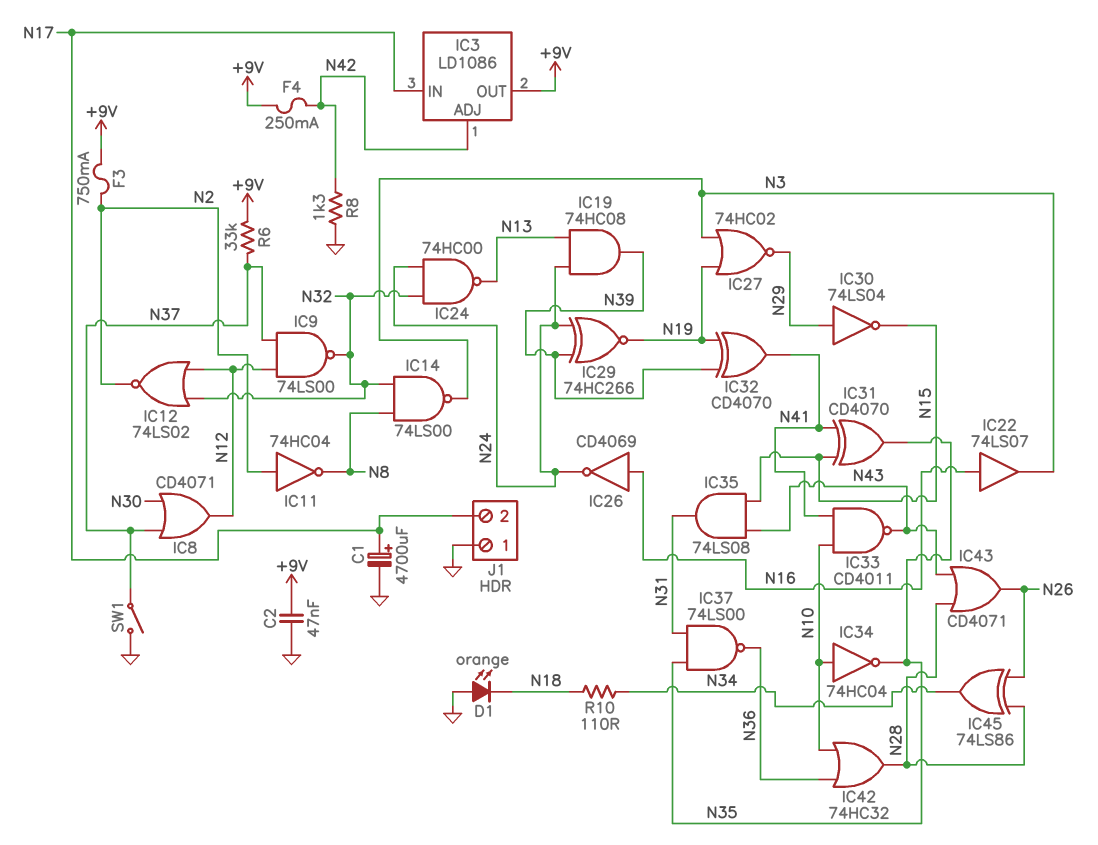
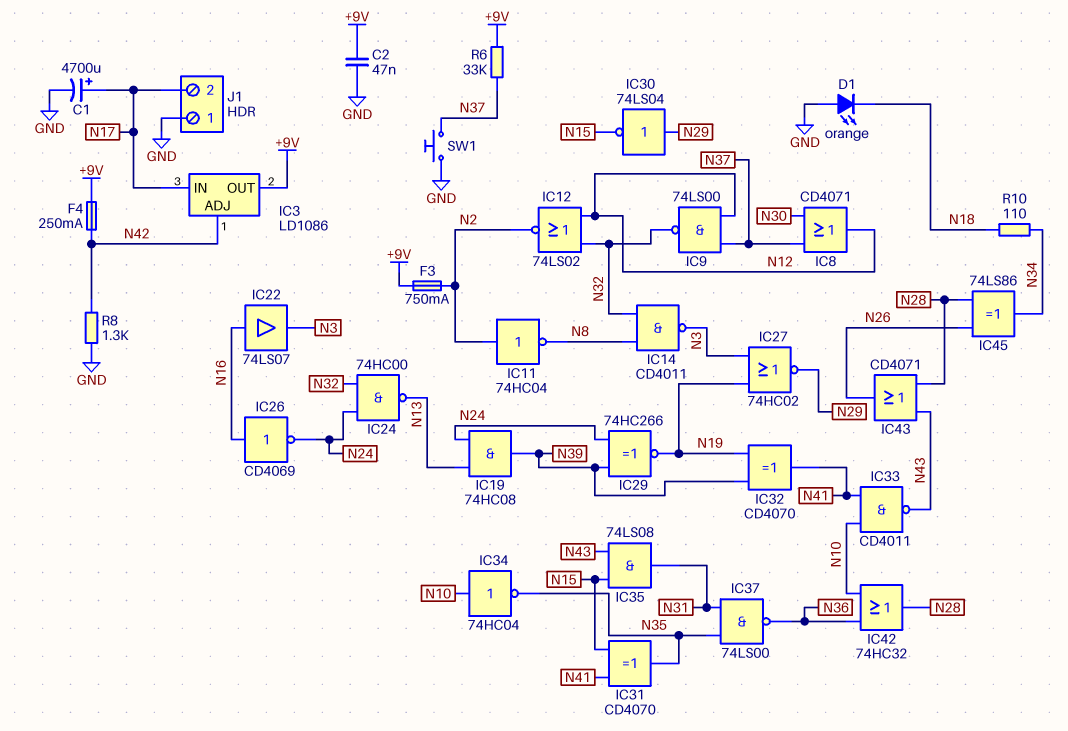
IC14: NAND 74LS00 (in N8, in N32, out N3) -> NAND CD4011 (in N8, in N32, out N3)
SW1: switch (GND, N37) -> button (GND, N37)

